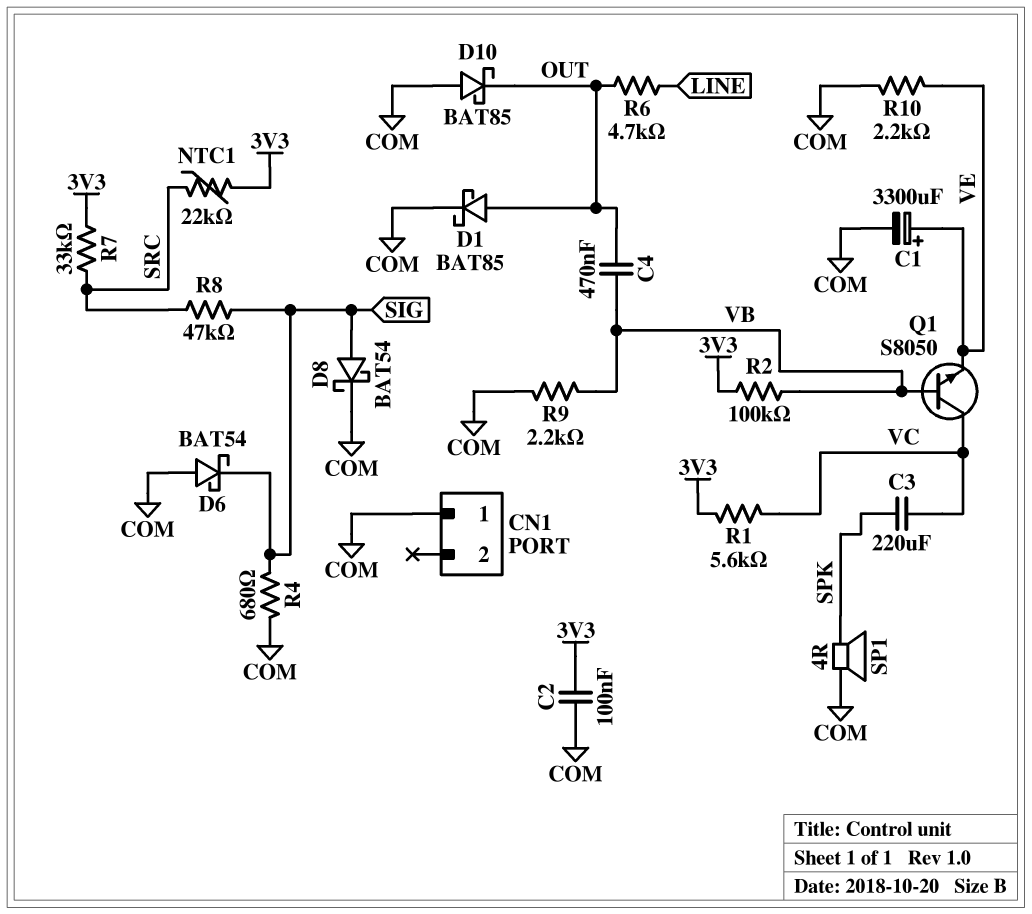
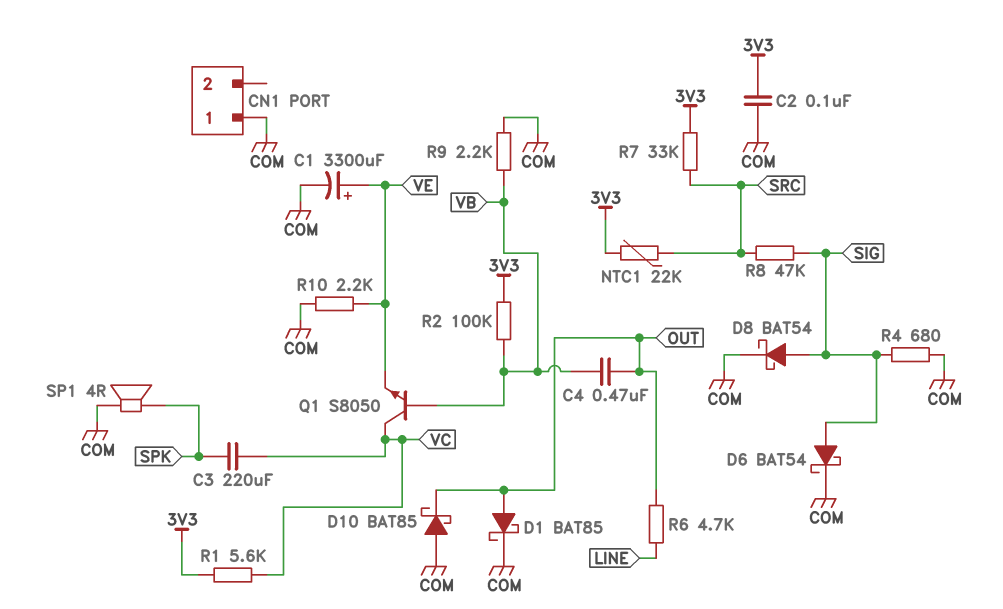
D6: schottky BAT54 (A COM, K SIG) -> schottky BAT54 (A SIG, K COM)

